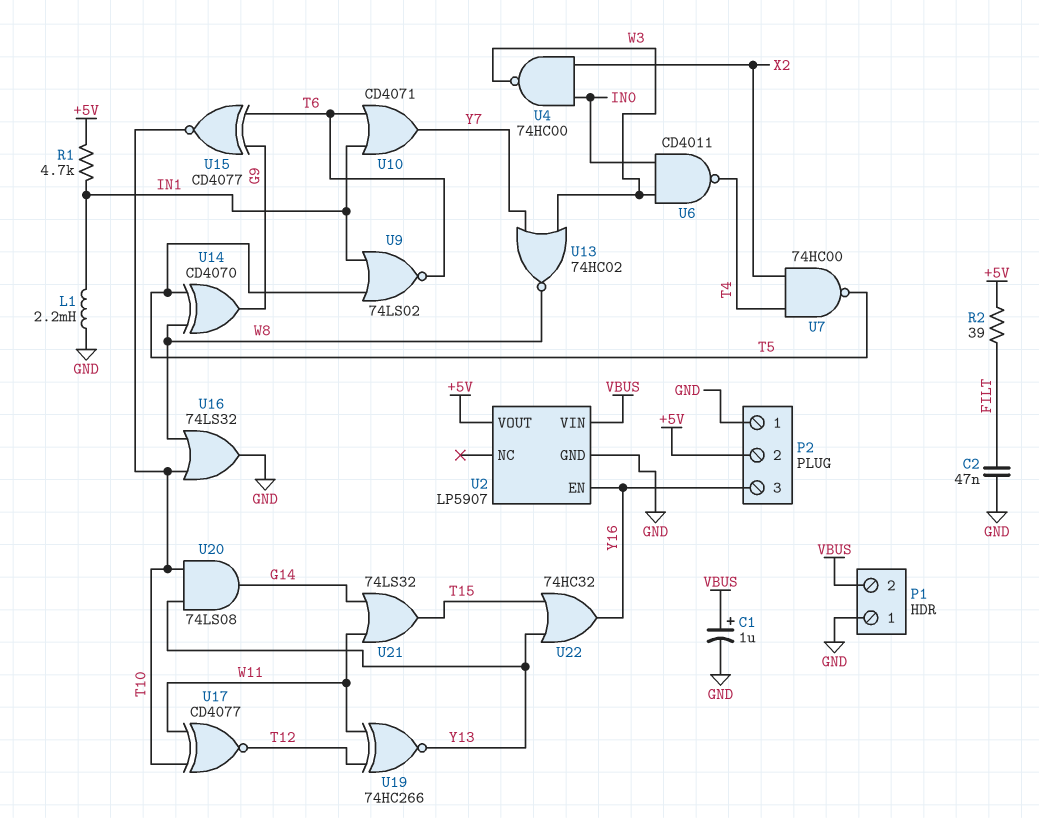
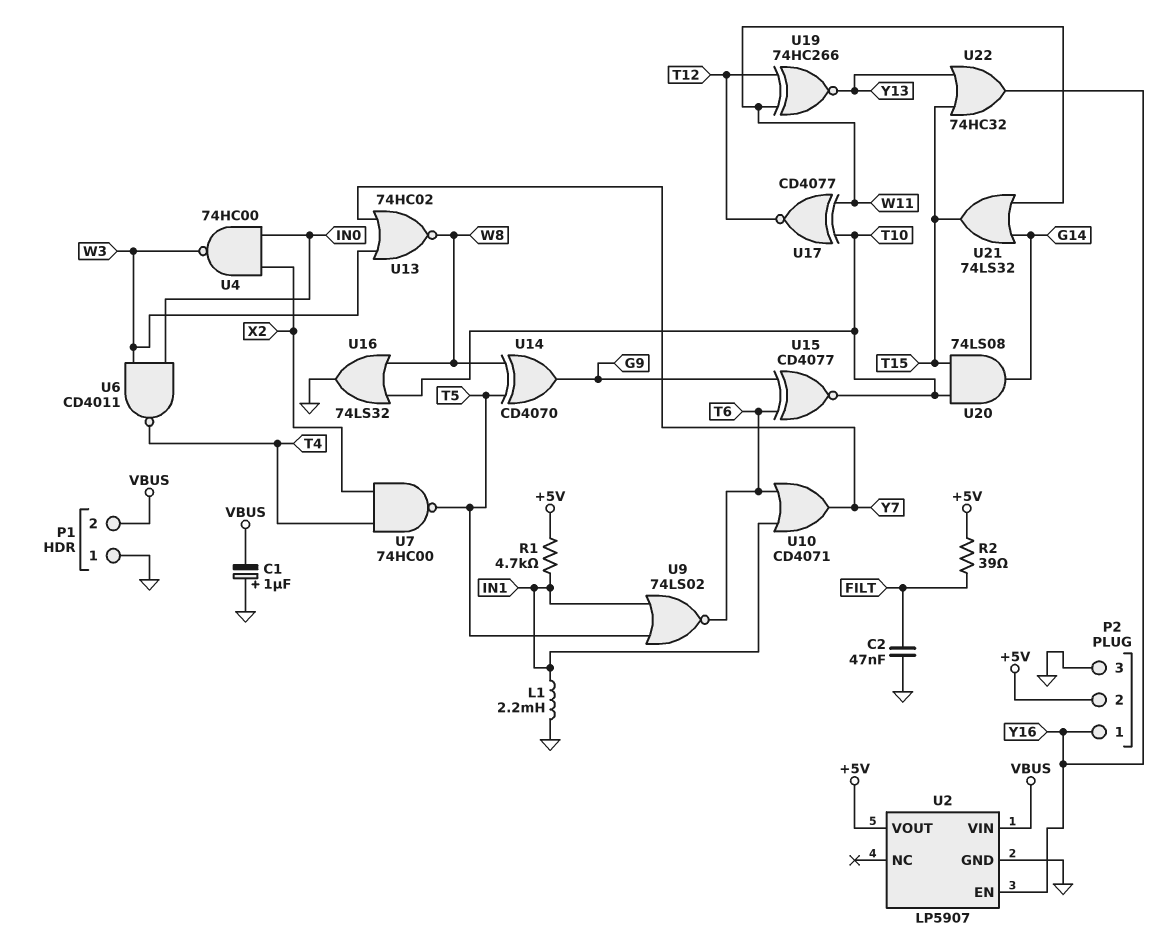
C1: 1uF (plus VBUS, minus GND) -> 1uF (plus GND, minus VBUS)
P2 pin 1: GND -> Y16
P2 pin 3: Y16 -> GND
U20: AND 74LS08 (in T10, in Y13, out G14) -> AND 74LS08 (in T10, in T15, out G14)

